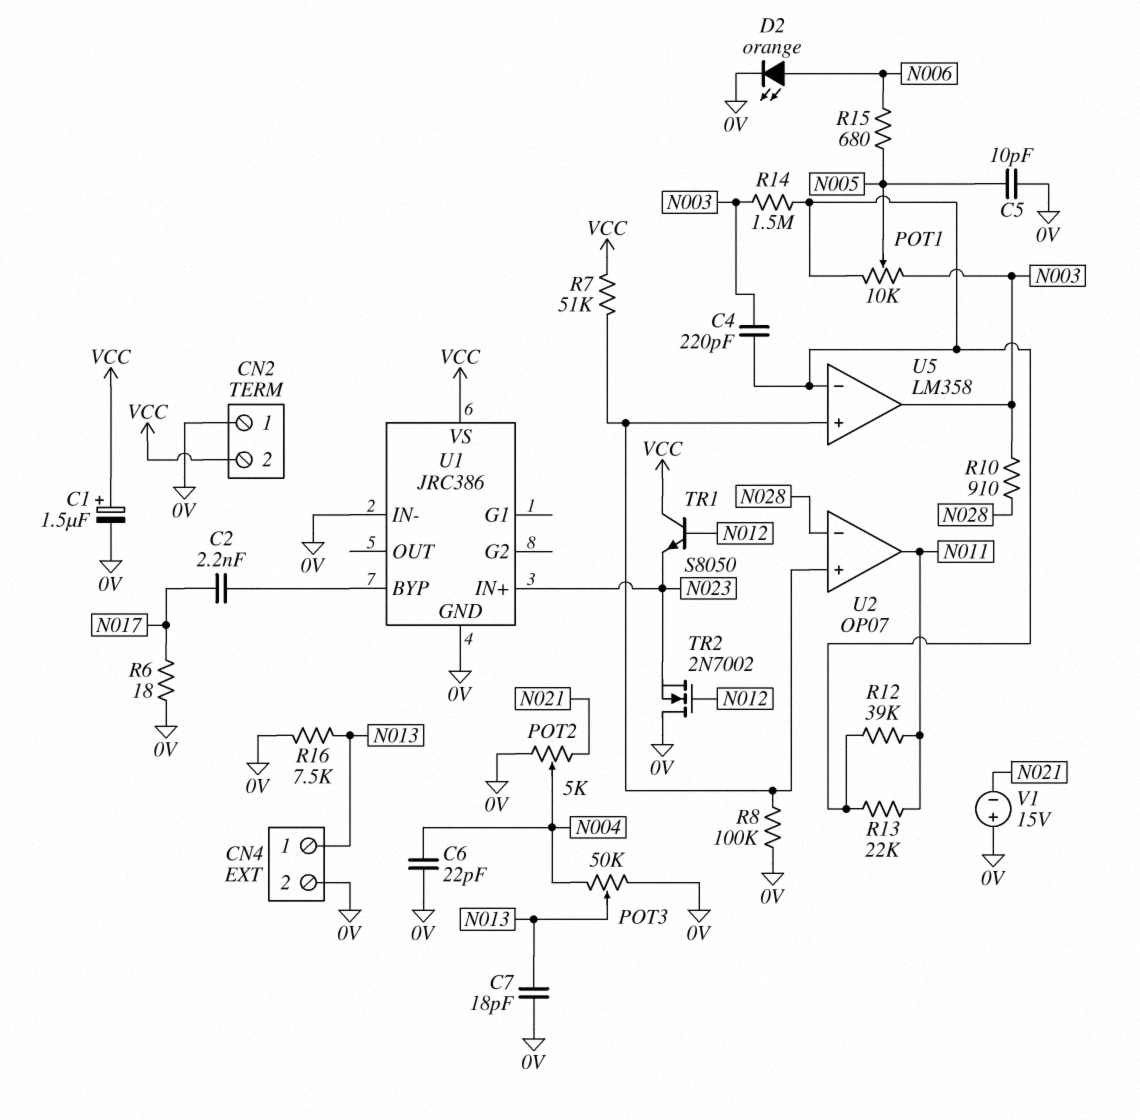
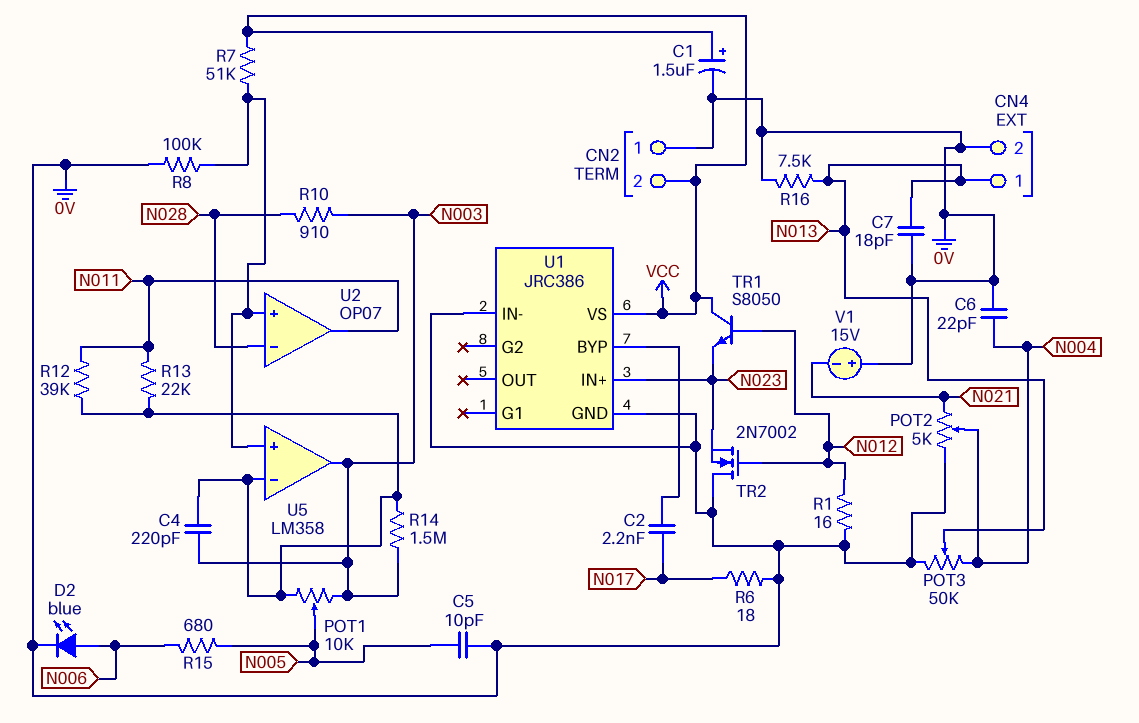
D2: LED orange (A N006, K 0V) -> LED blue (A N006, K 0V)
R1: none -> 16 (0V, N012)

